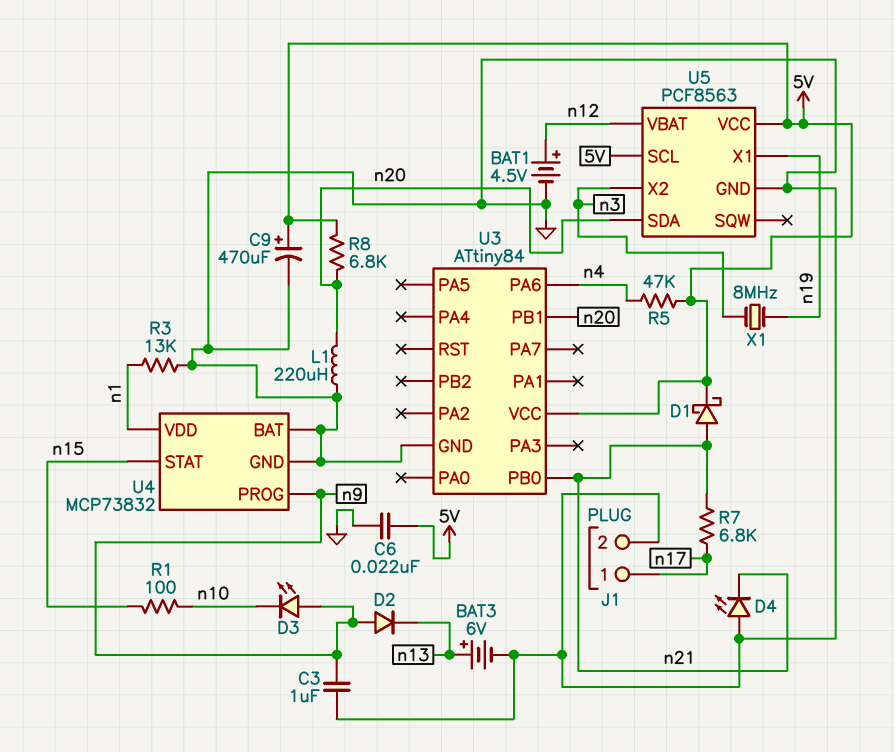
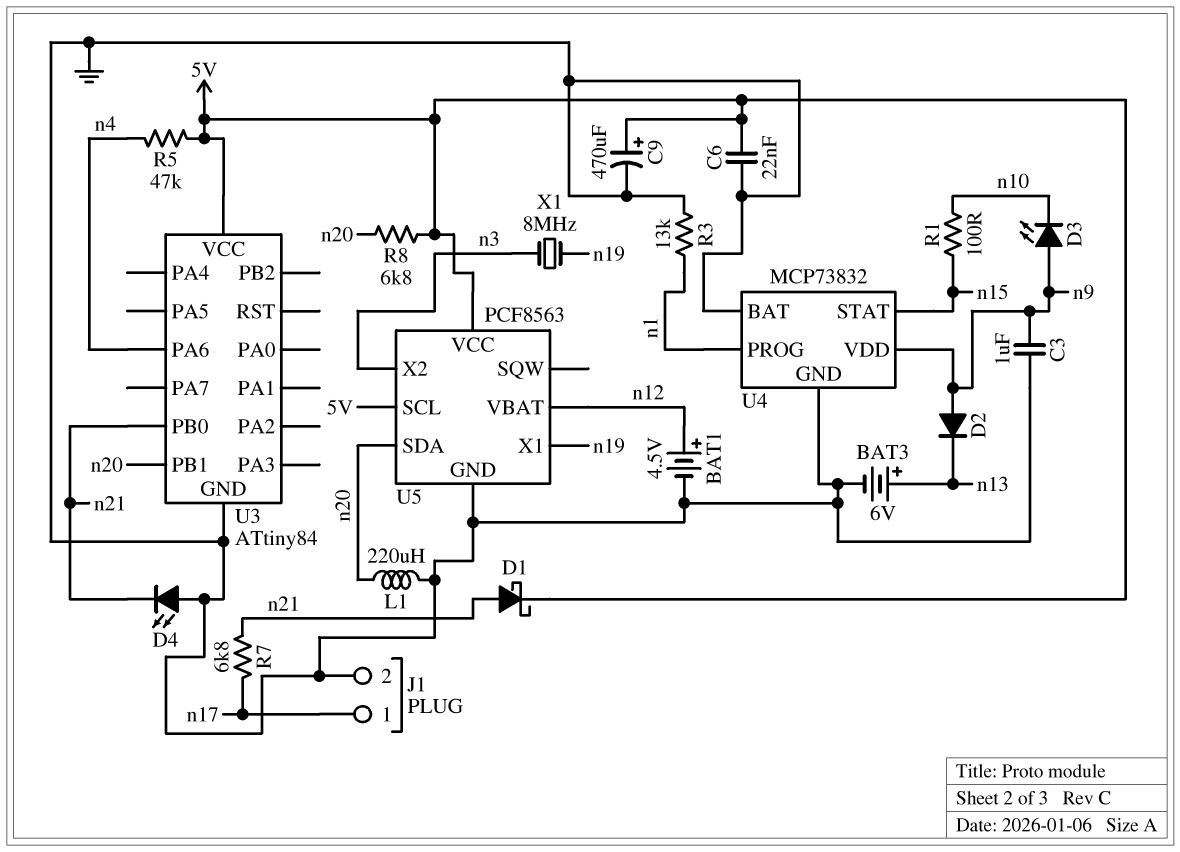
U4 pin PROG: n9 -> n1
U4 pin VDD: n1 -> n9

